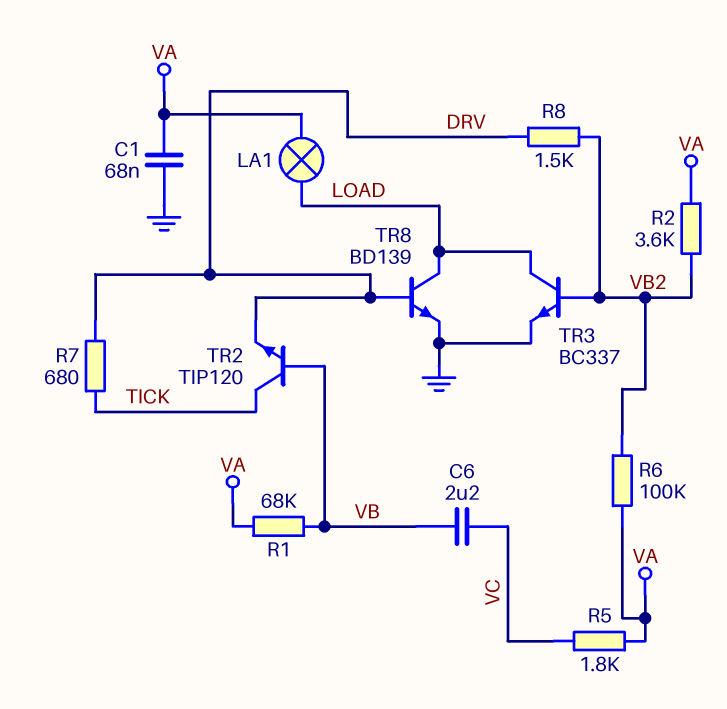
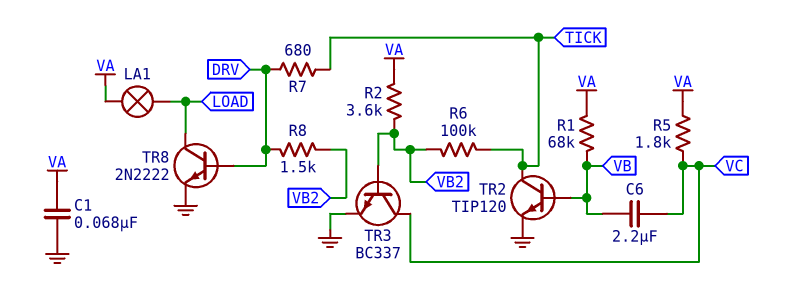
R6: 100k (VA, VB2) -> 100k (TICK, VB2)
TR2: NPN TIP120 (B VB, C TICK, E DRV) -> NPN TIP120 (B VB, C TICK, E GND)
TR3: NPN BC337 (B VB2, C LOAD, E GND) -> NPN BC337 (B VB2, C VC, E GND)
TR8: NPN BD139 (B DRV, C LOAD, E GND) -> NPN 2N2222 (B DRV, C LOAD, E GND)

